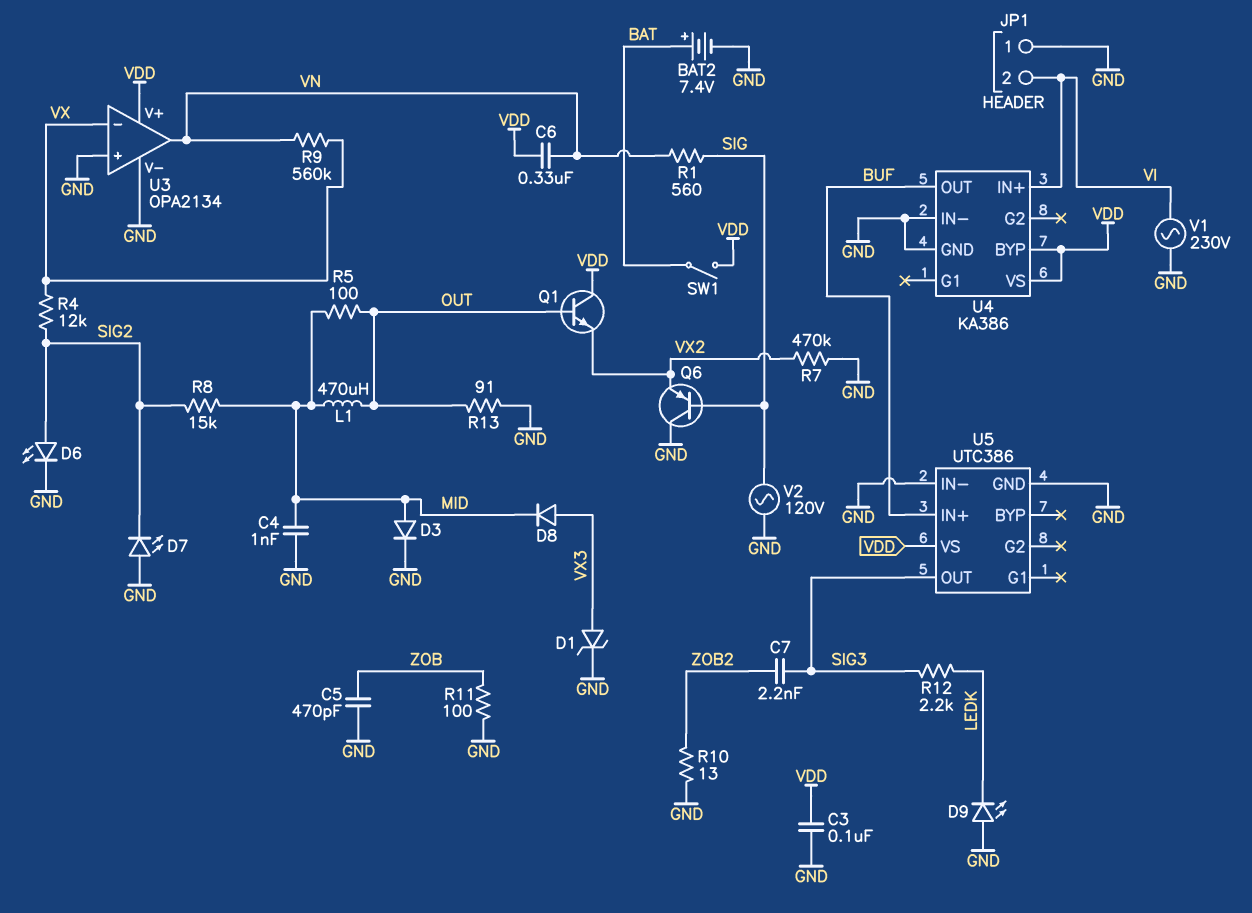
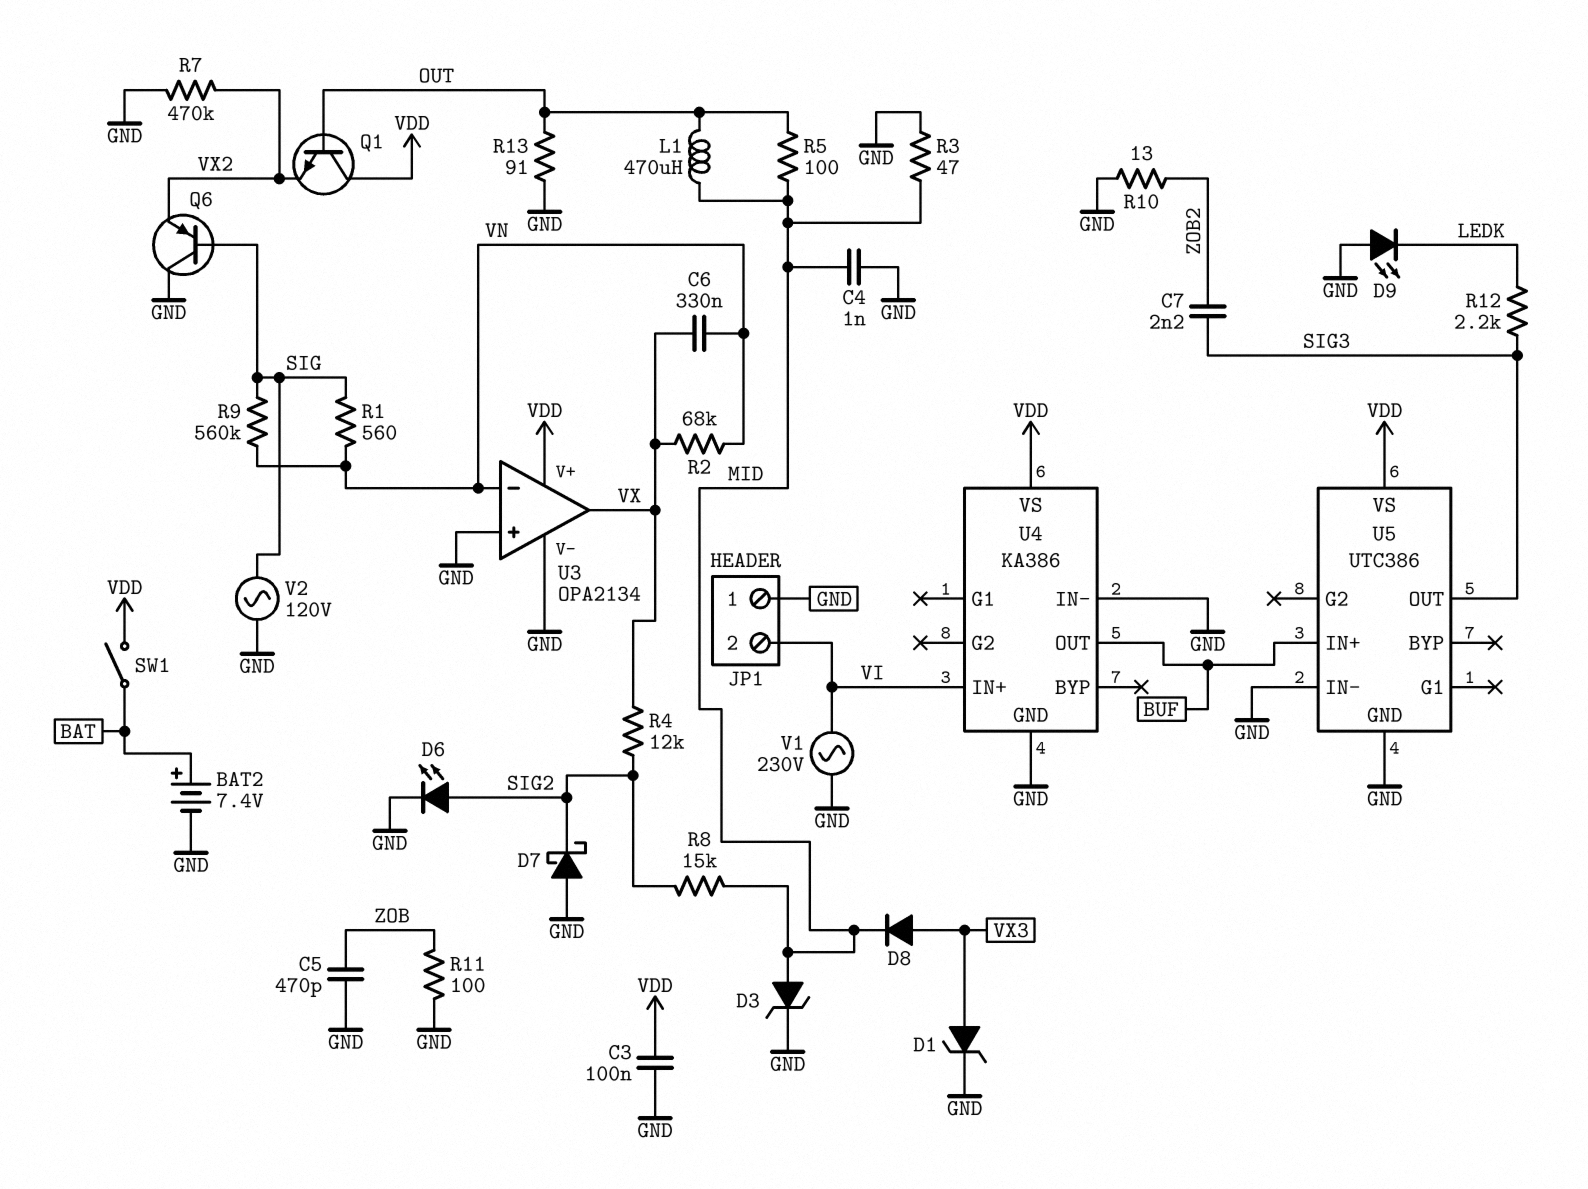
C6: 330nF (VDD, VN) -> 330nF (VN, VX)
D3: diode (A MID, K GND) -> zener (A MID, K GND)
D7: LED (A GND, K SIG2) -> schottky (A GND, K SIG2)
R2: none -> 68k (VN, VX)
R3: none -> 47 (GND, MID)
R9: 560k (VN, VX) -> 560k (SIG, VN)
U3 pin in-: VX -> VN
U3 pin out: VN -> VX
U4 pin BYP: VDD -> none

